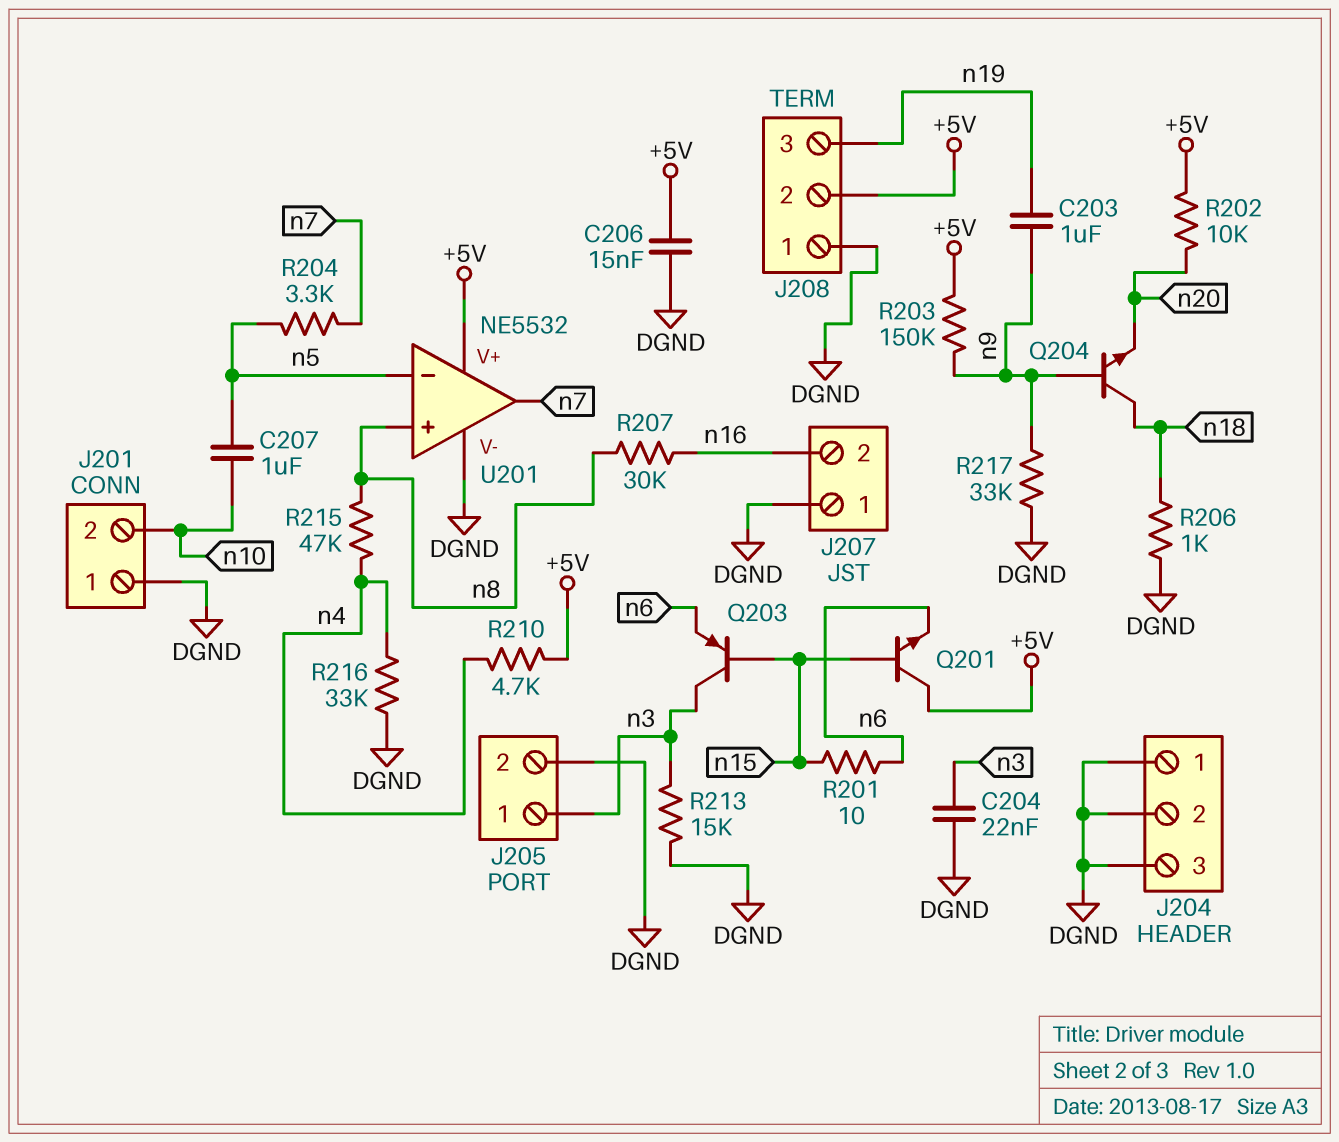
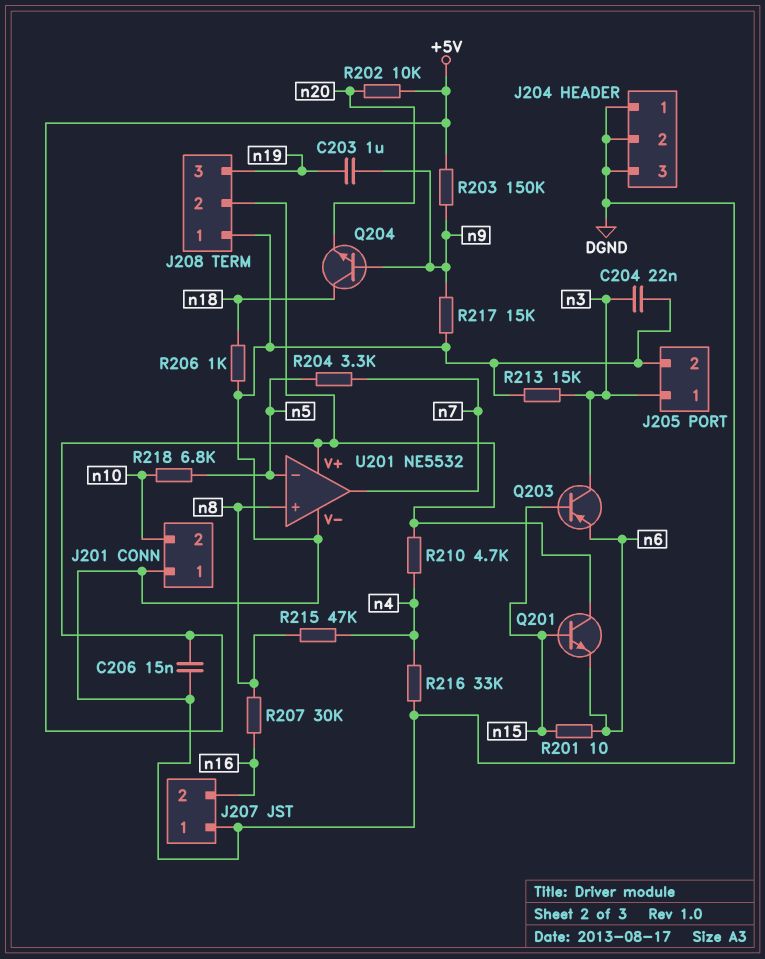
C207: 1uF (n5, n10) -> none
R217: 33k (DGND, n9) -> 15k (DGND, n9)
R218: none -> 6.8k (n5, n10)

